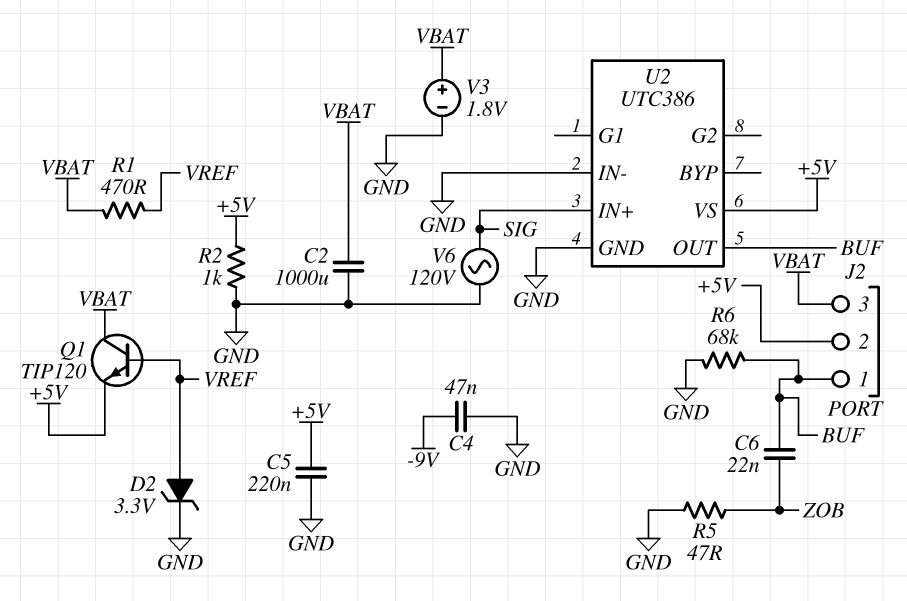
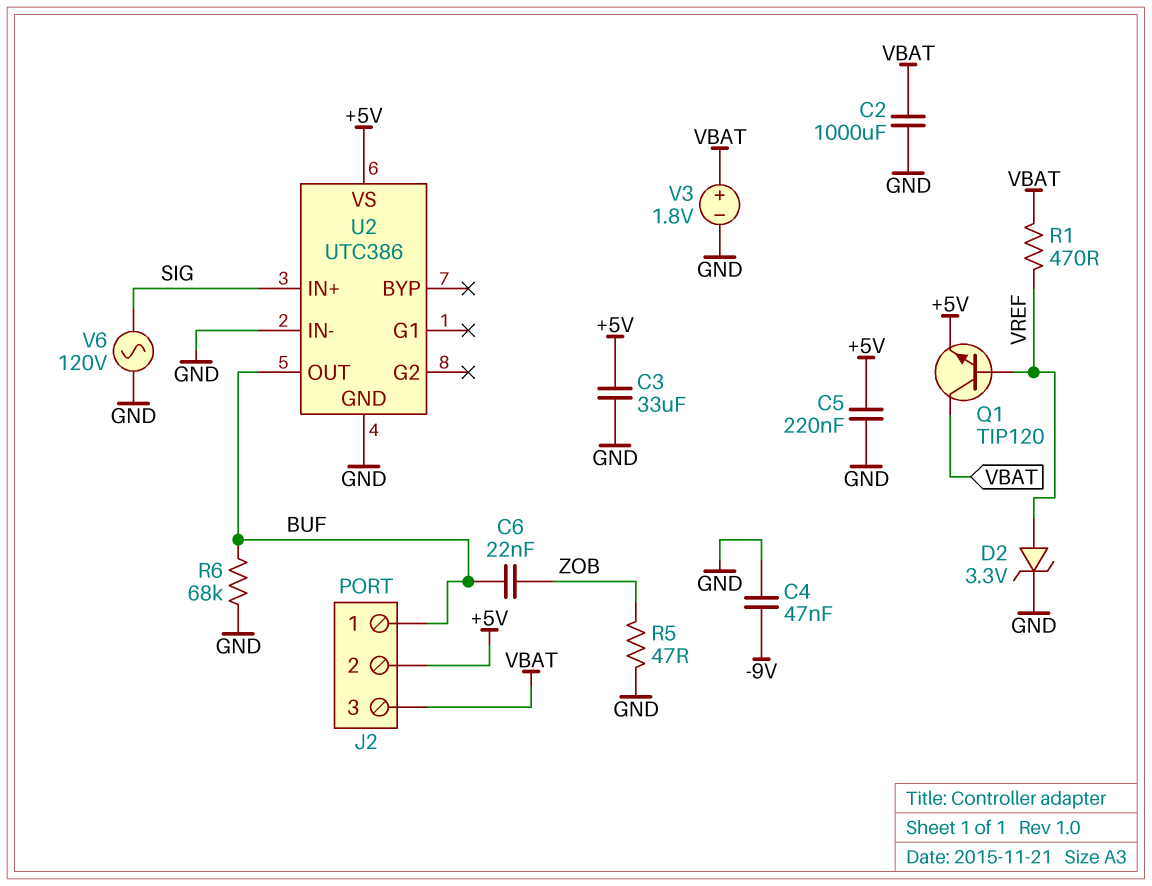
C3: none -> 33uF (+5V, GND)
R2: 1k (+5V, GND) -> none

